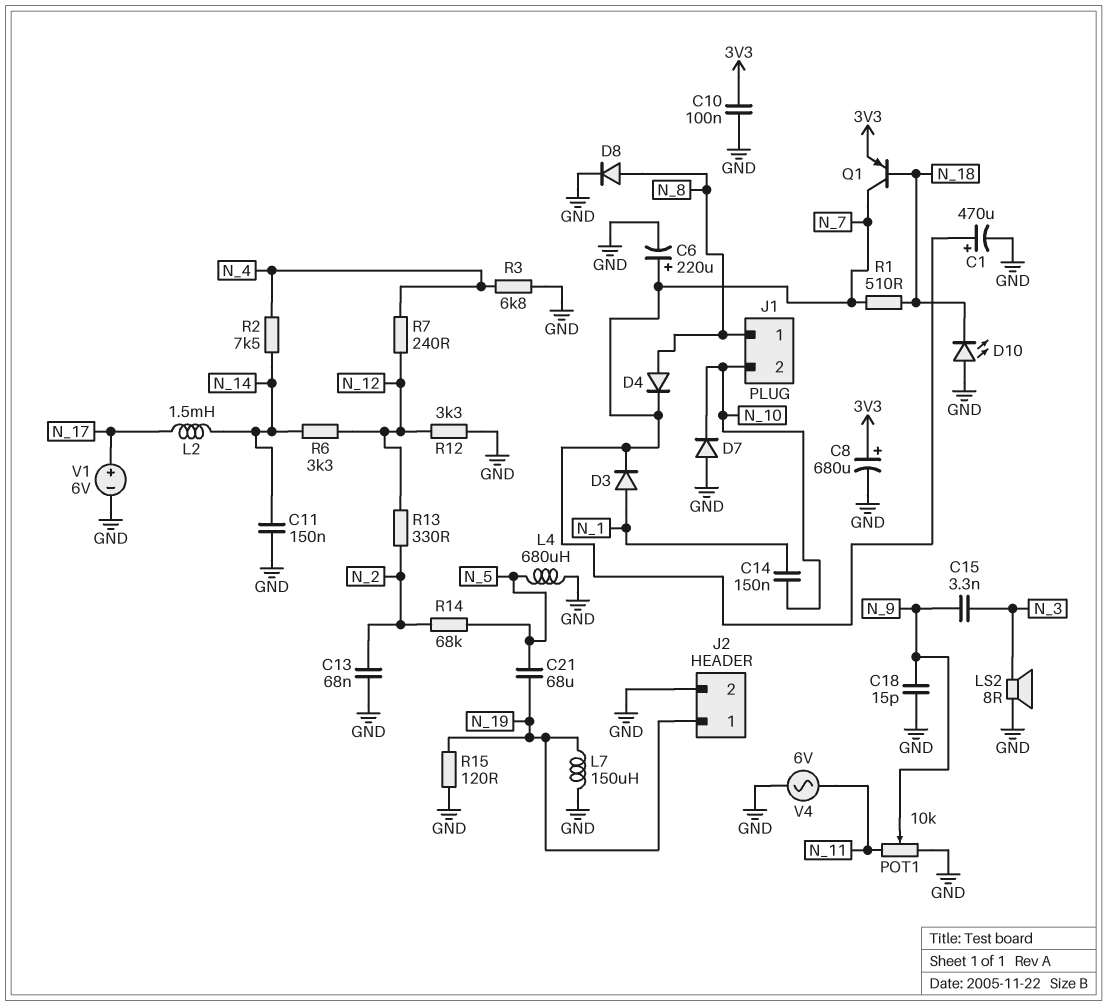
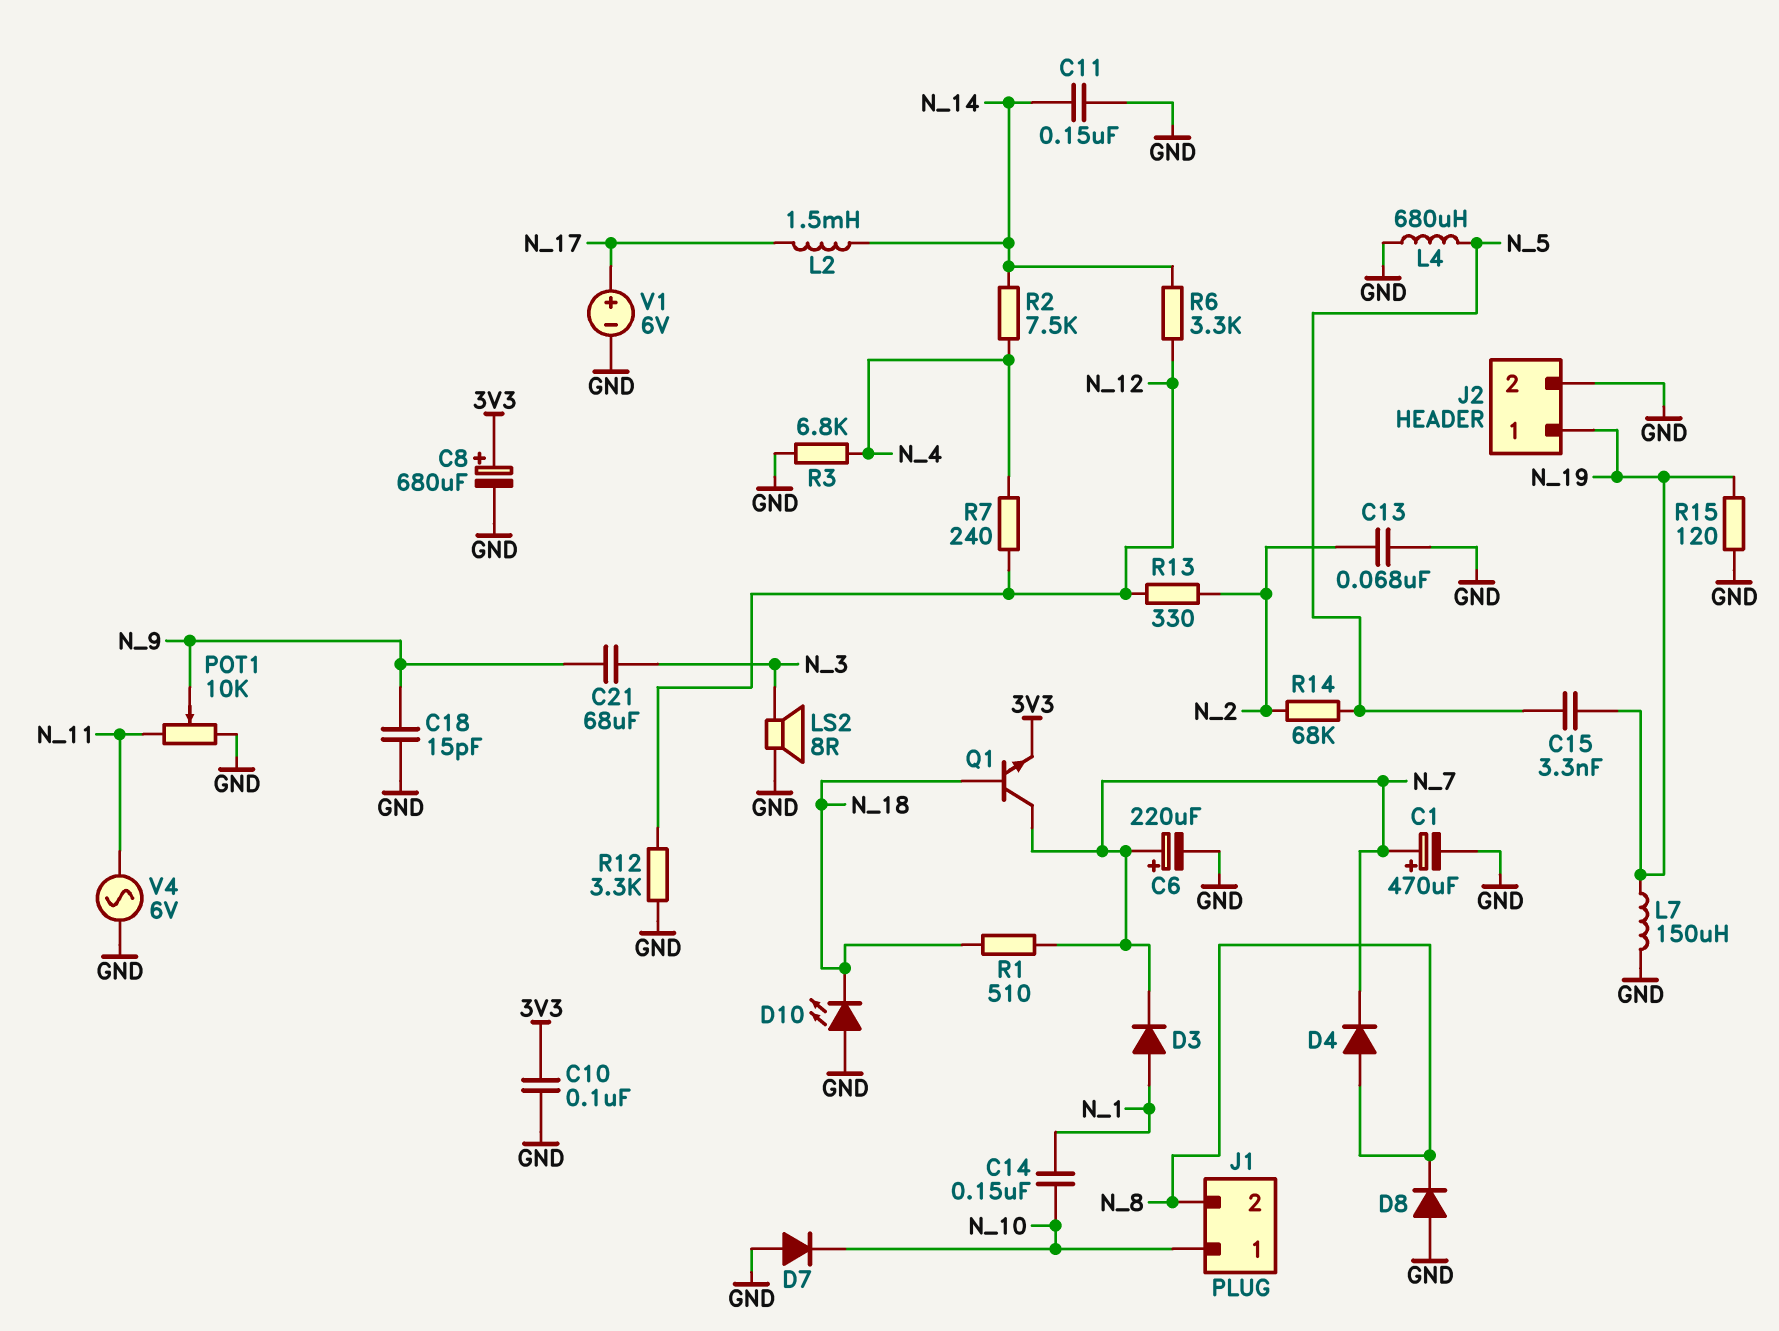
C15: 3.3nF (N_3, N_9) -> 3.3nF (N_5, N_19)
C21: 68uF (N_5, N_19) -> 68uF (N_3, N_9)
D8: diode (A N_8, K GND) -> diode (A GND, K N_8)
J1 pin 1: N_8 -> N_10
J1 pin 2: N_10 -> N_8
Q1: PNP (B N_18, C N_7, E 3V3) -> NPN (B N_18, C N_7, E 3V3)

